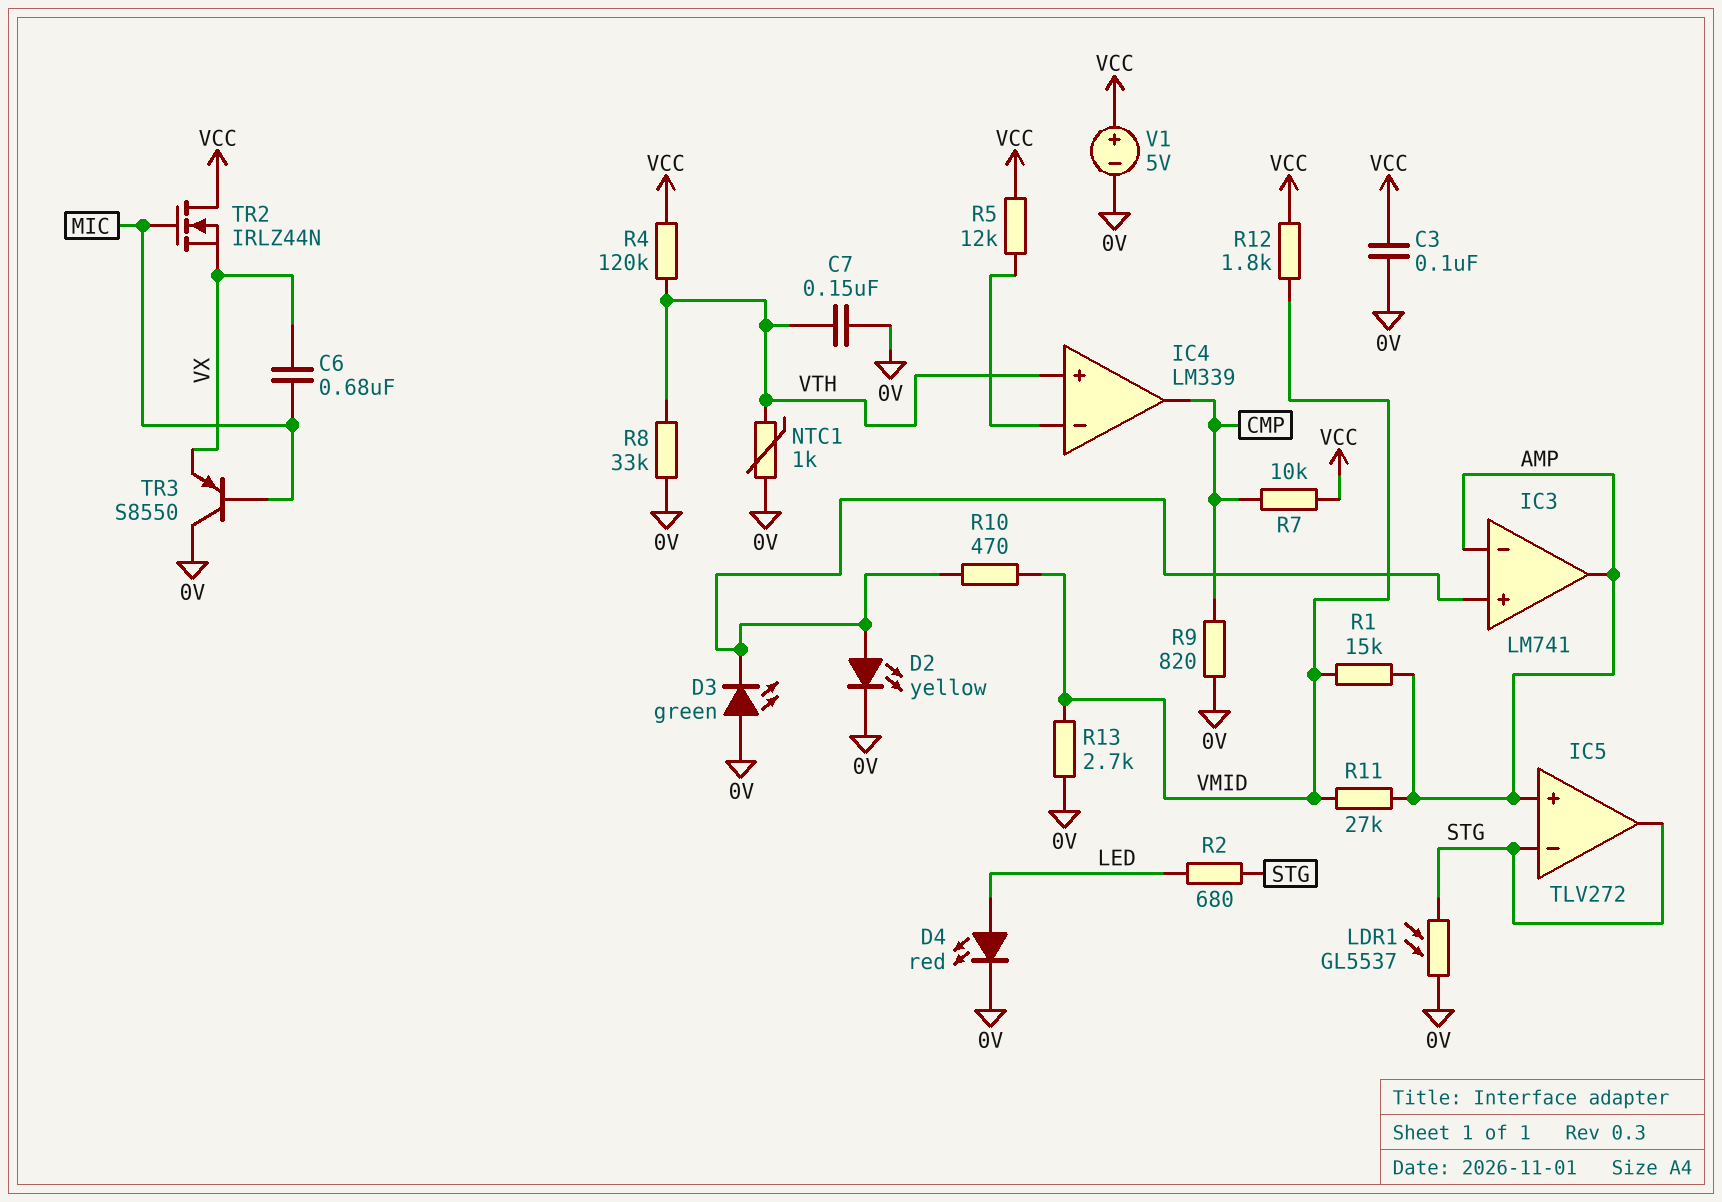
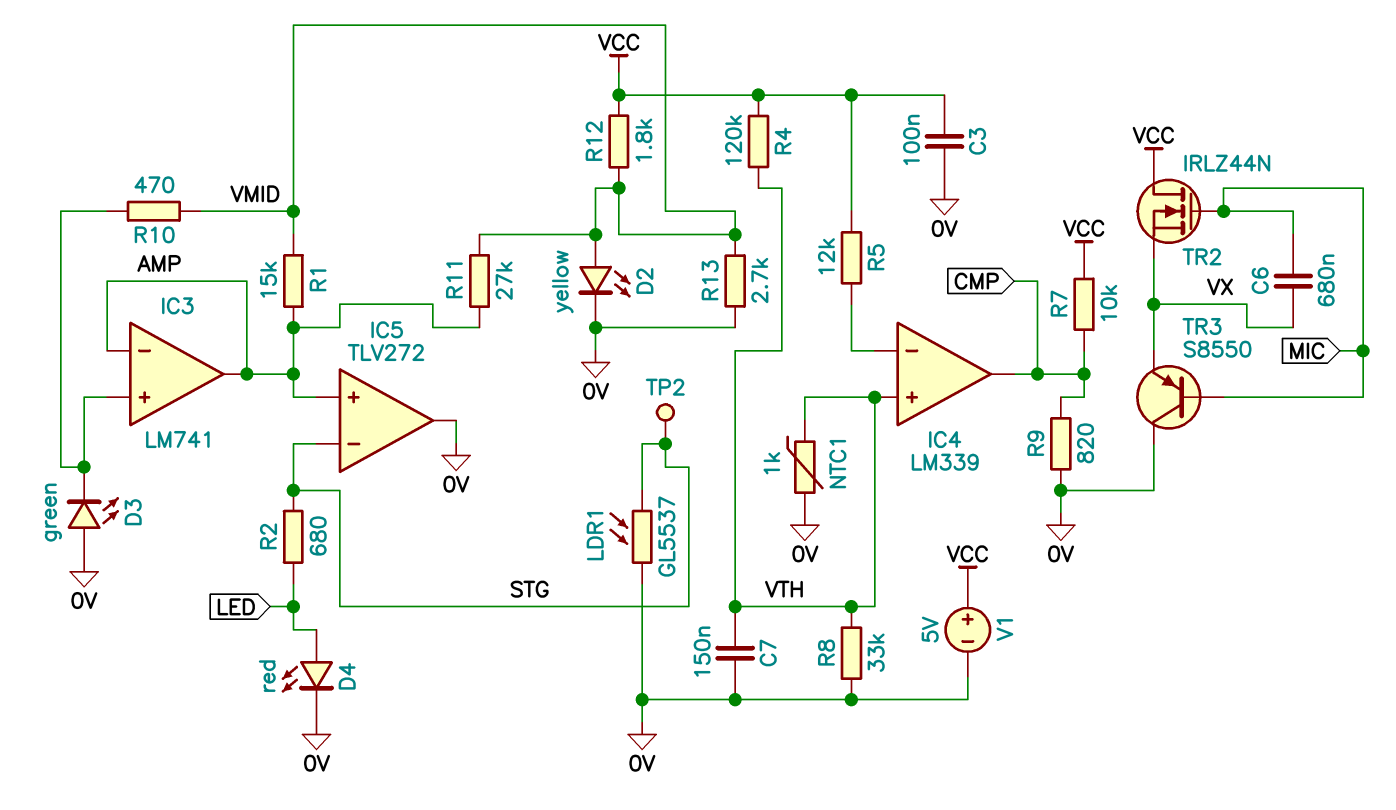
D2: LED yellow (A IC3/in+, K 0V) -> LED yellow (A VMID, K 0V)
IC5 pin out: STG -> 0V
TP2: none -> test point (STG)

